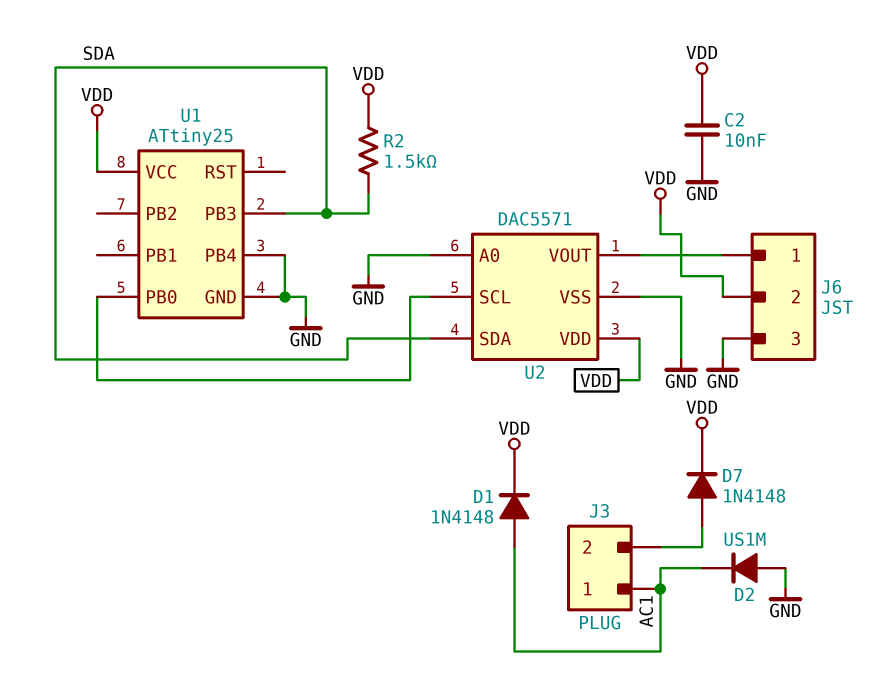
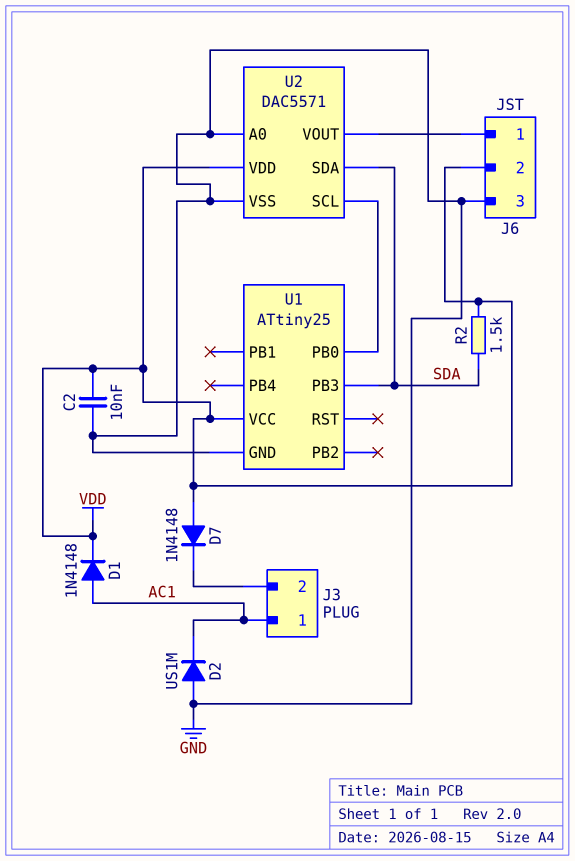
D7: diode 1N4148 (A J3/2, K VDD) -> diode 1N4148 (A VDD, K J3/2)
U1 pin PB4: GND -> none

